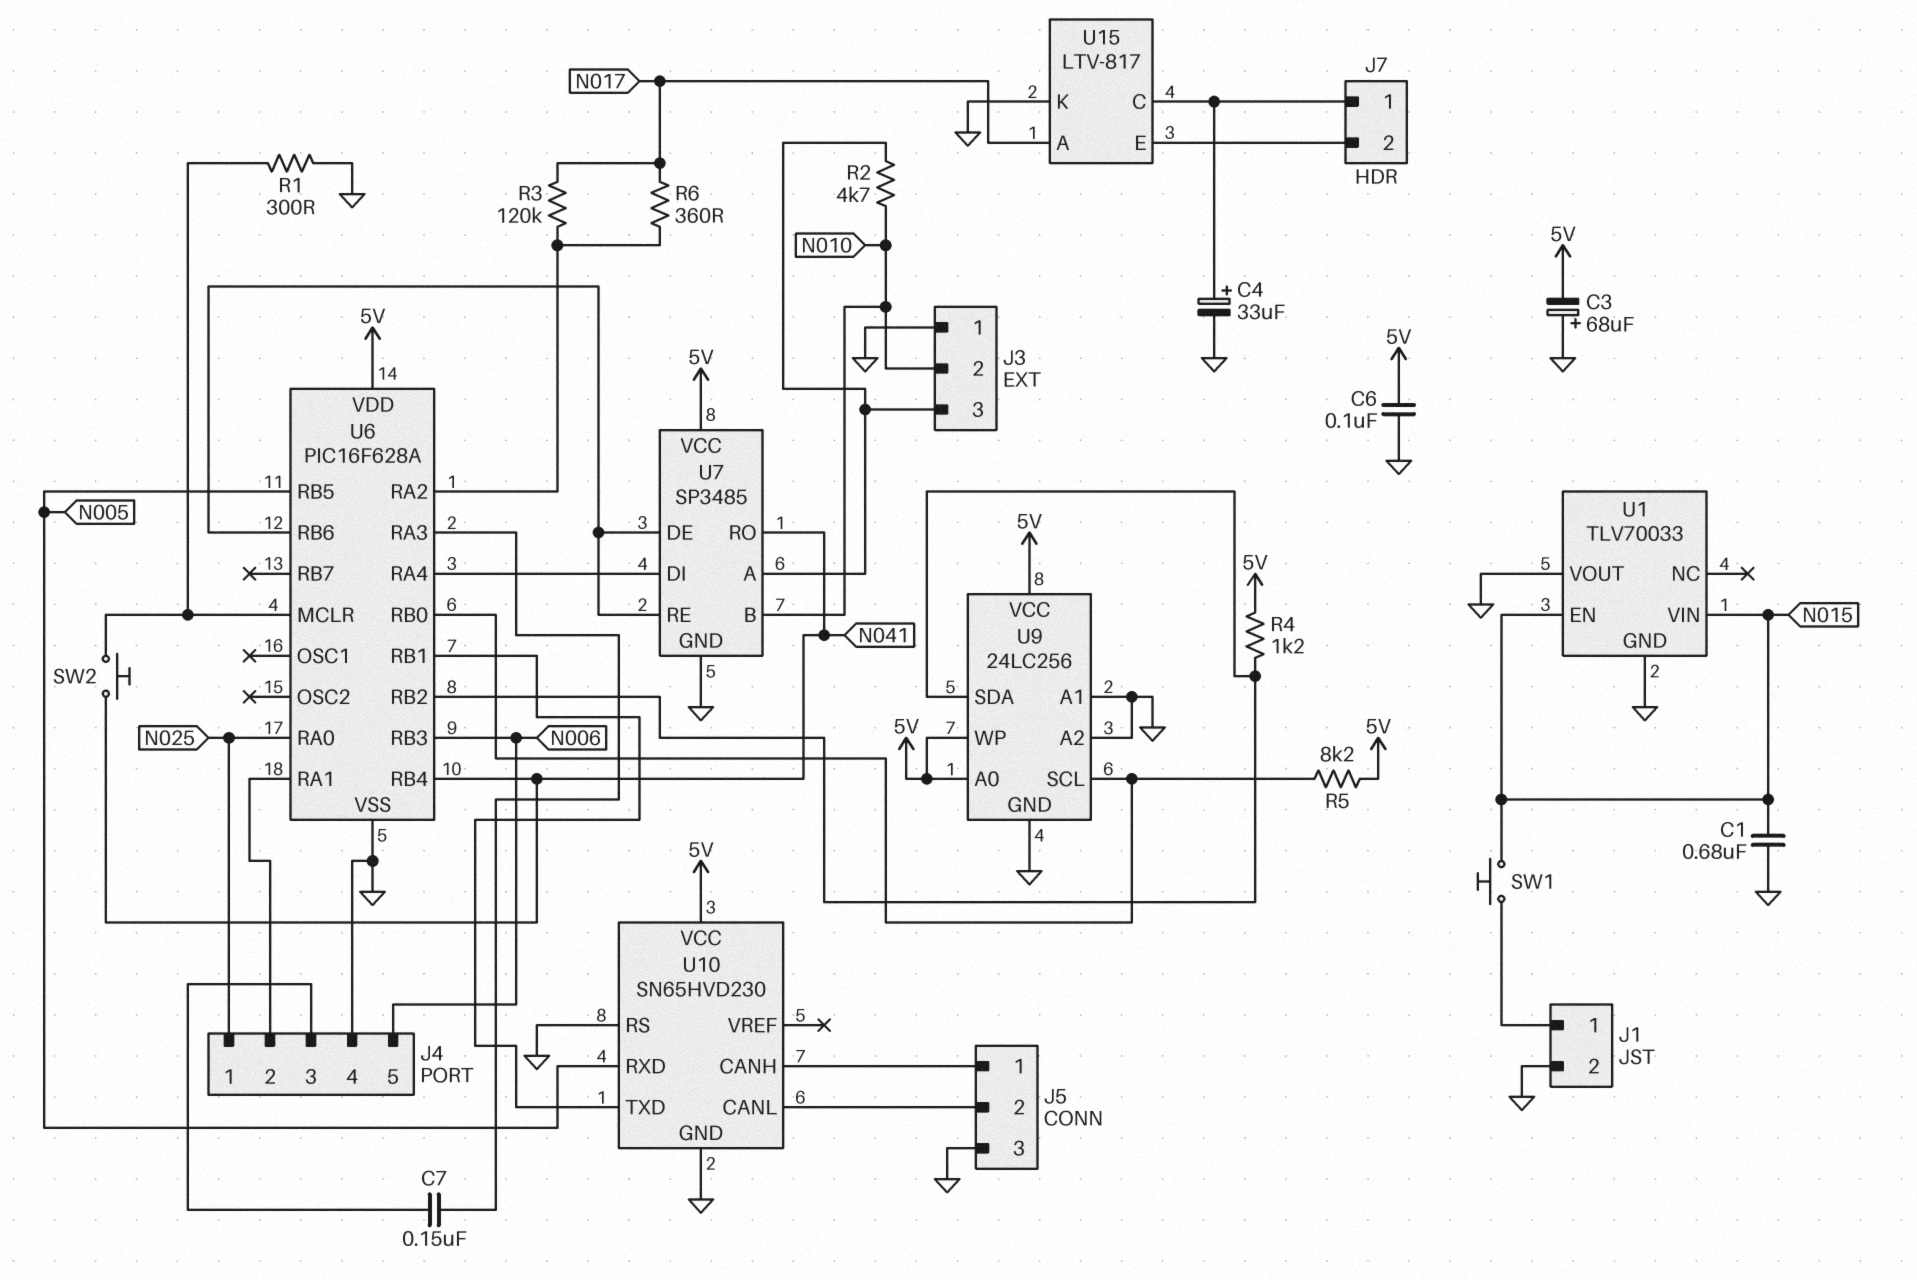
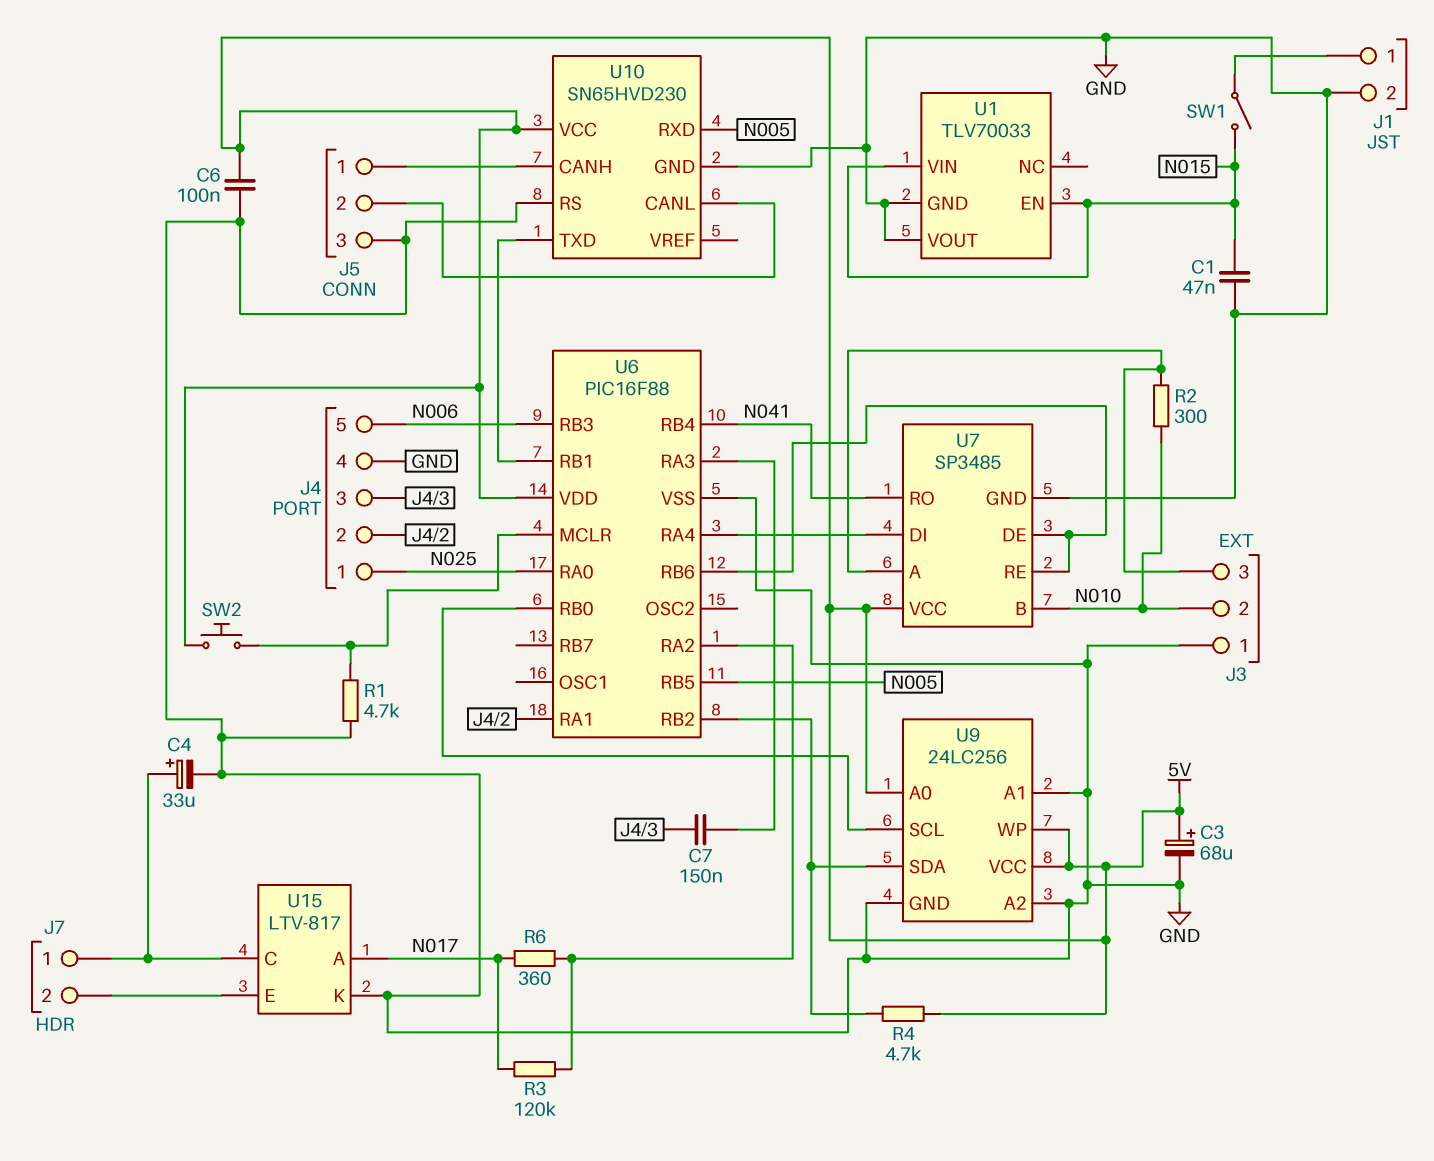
C1: 680nF (GND, N015) -> 47nF (GND, N015)
C3: 68uF (plus GND, minus 5V) -> 68uF (plus 5V, minus GND)
R1: 300 (GND, U6/MCLR) -> 4.7k (GND, U6/MCLR)
R2: 4.7k (J3/3, N010) -> 300 (J3/3, N010)
R4: 1.2k (5V, U6/RB2) -> 4.7k (5V, U6/RB2)
R5: 8.2k (5V, U6/RB0) -> none
SW1: button (J1/1, N015) -> switch (J1/1, N015)
SW2: button (N041, U6/MCLR) -> button (5V, U6/MCLR)
U6: PIC16F628A -> PIC16F88

